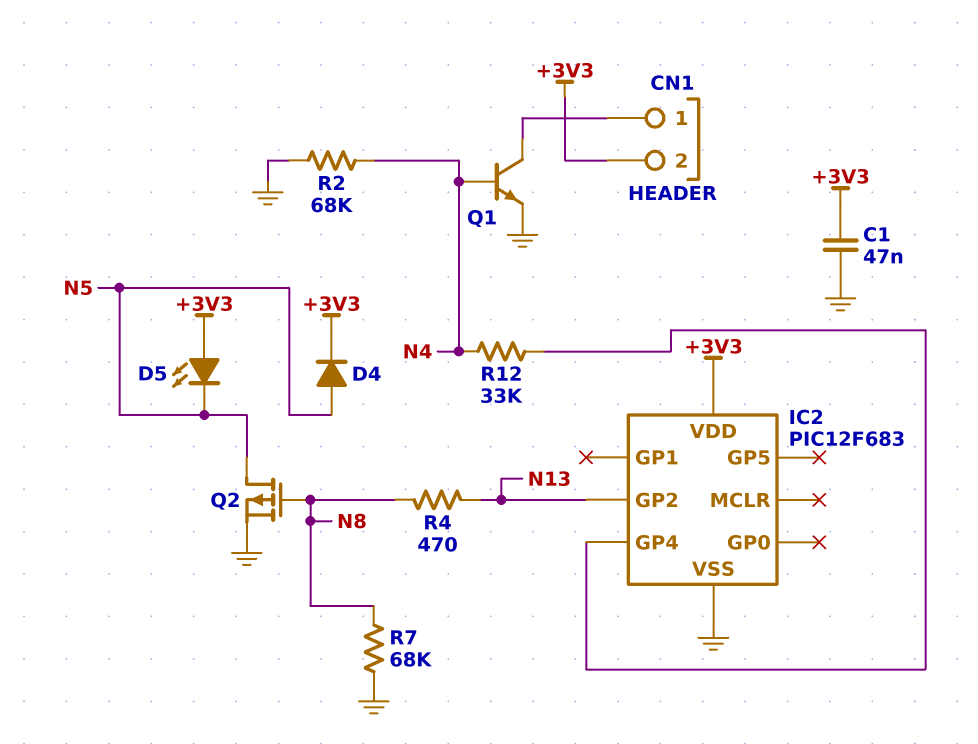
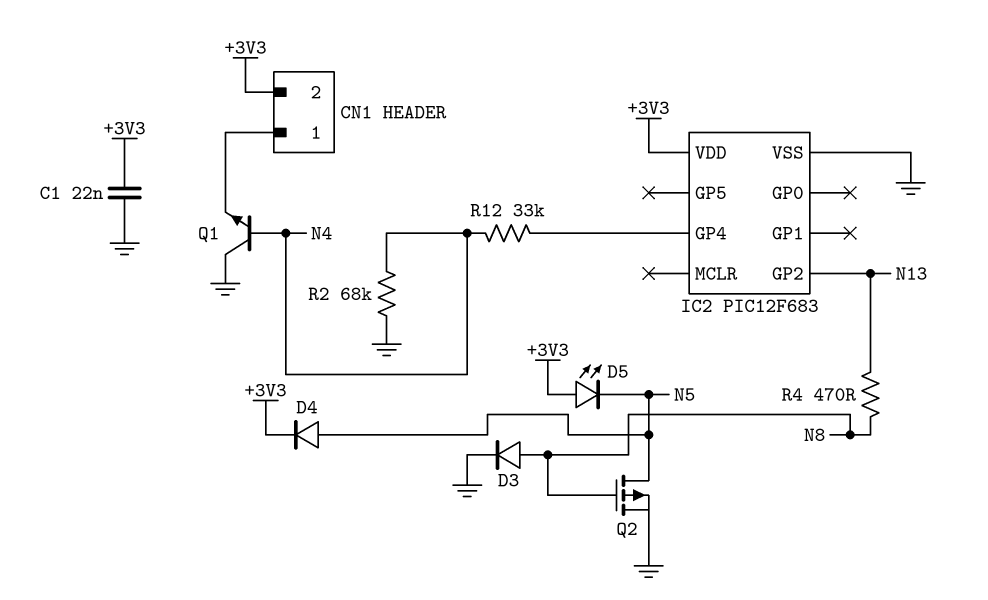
C1: 47nF (+3V3, GND) -> 22nF (+3V3, GND)
D3: none -> diode (A N8, K GND)
Q1: NPN (B N4, C CN1/1, E GND) -> NPN (B N4, C GND, E CN1/1)
R7: 68k (GND, N8) -> none

